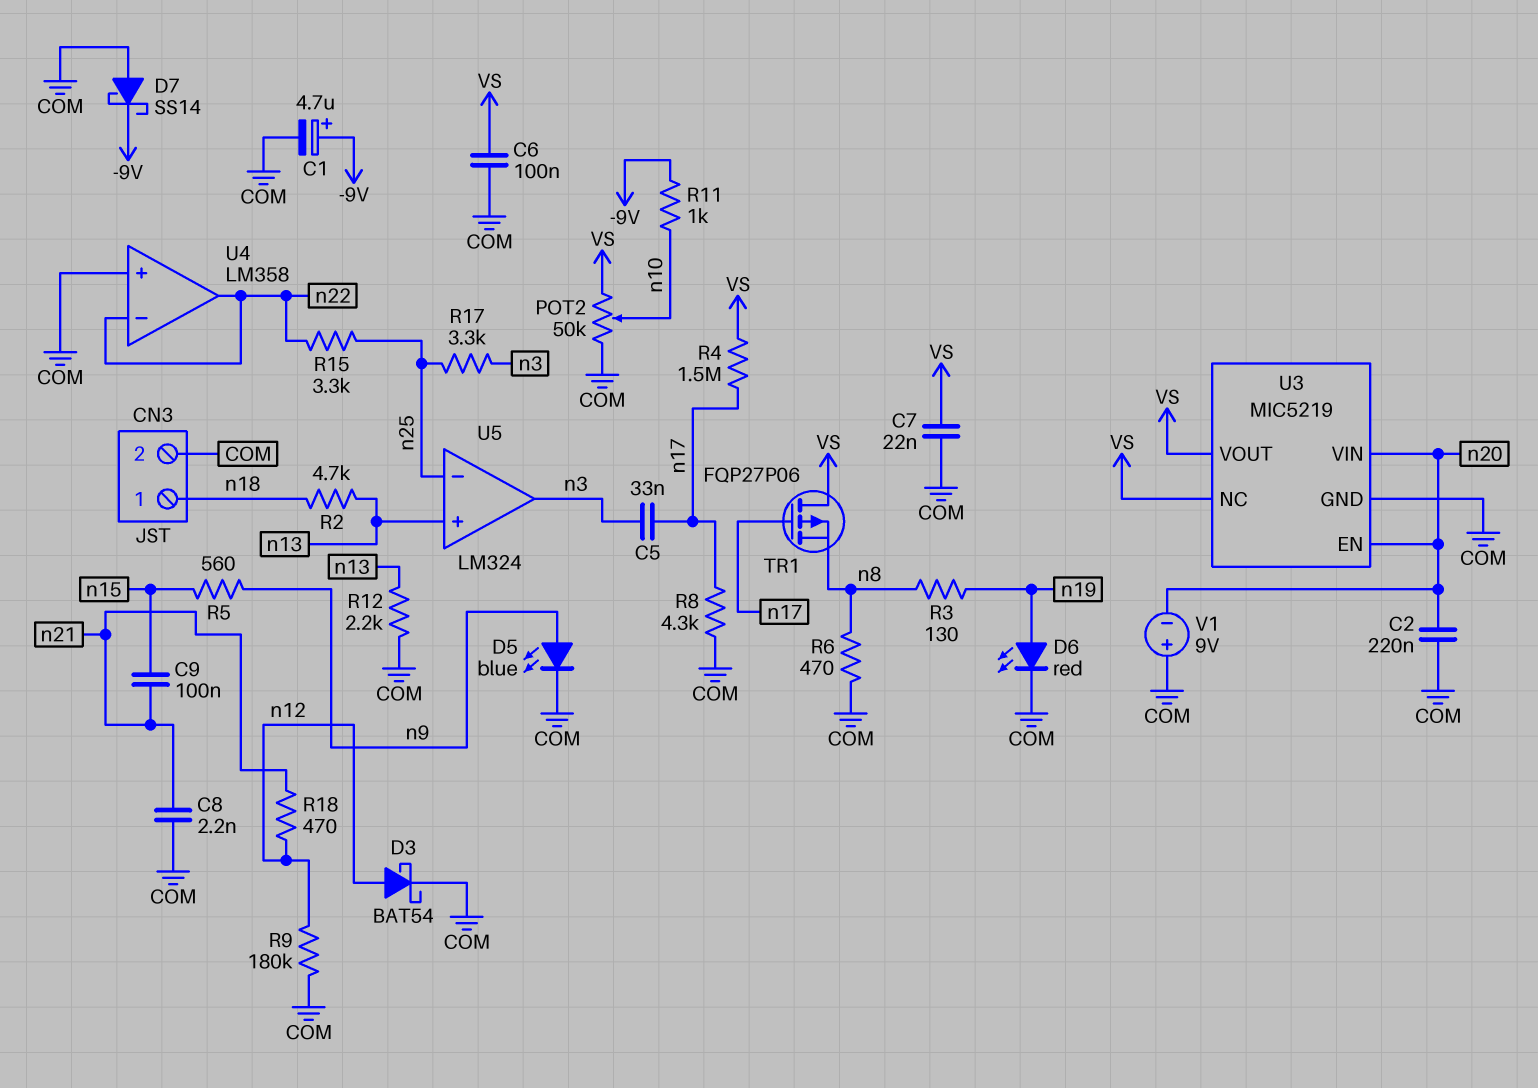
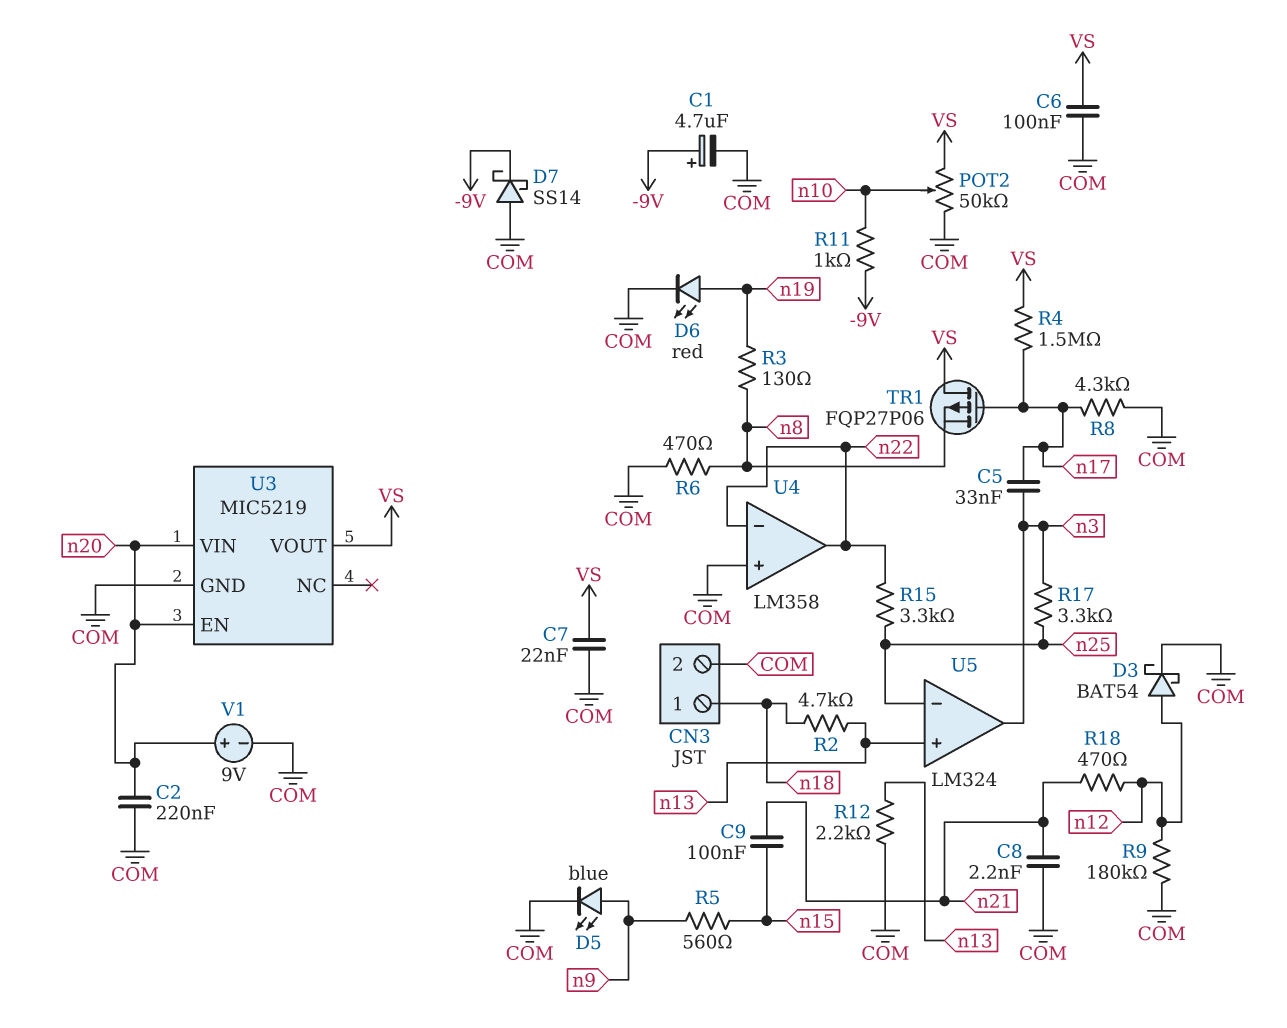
U3 pin NC: VS -> none
V1: 9V (plus COM, minus n20) -> 9V (plus n20, minus COM)

